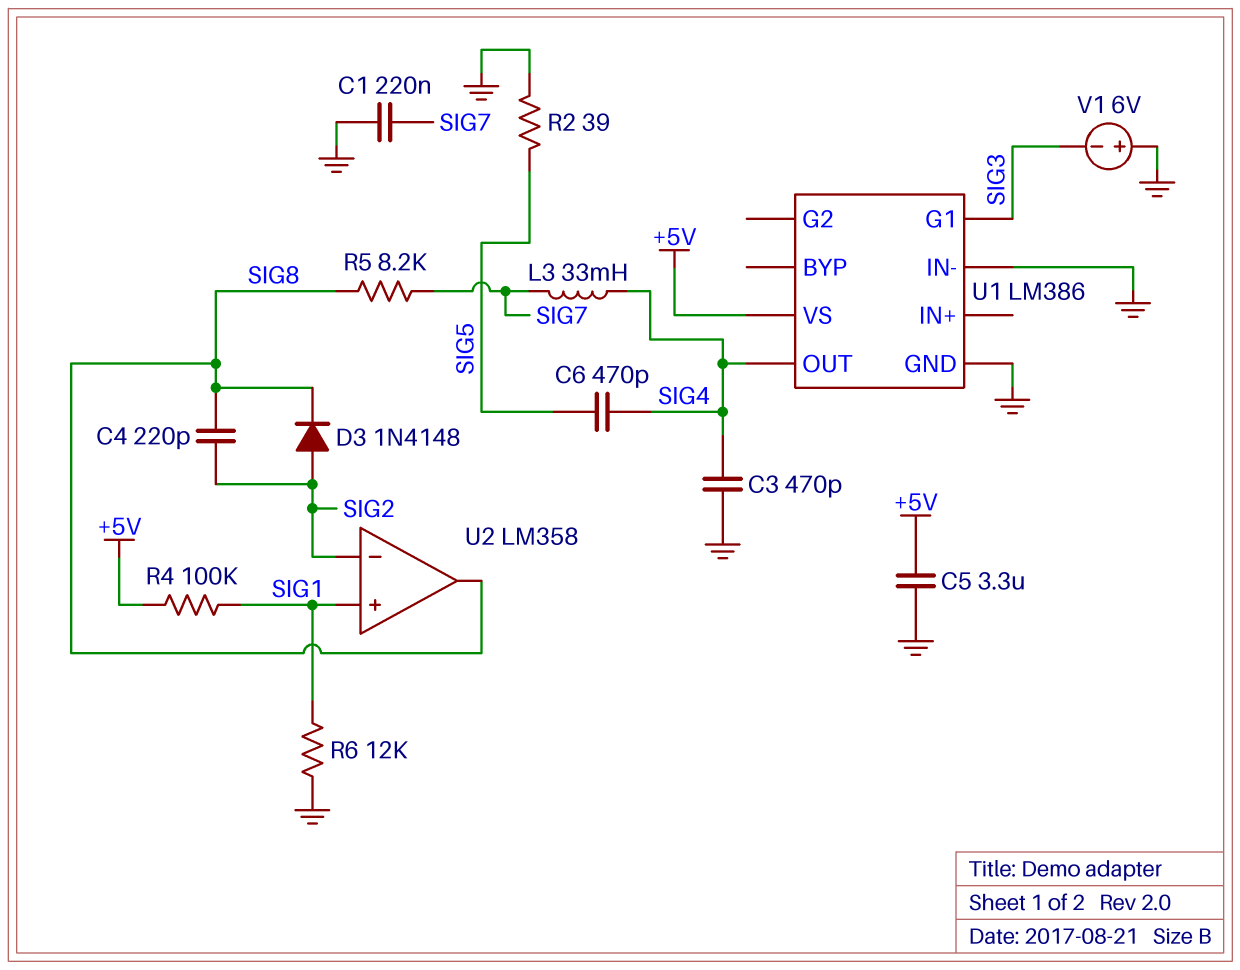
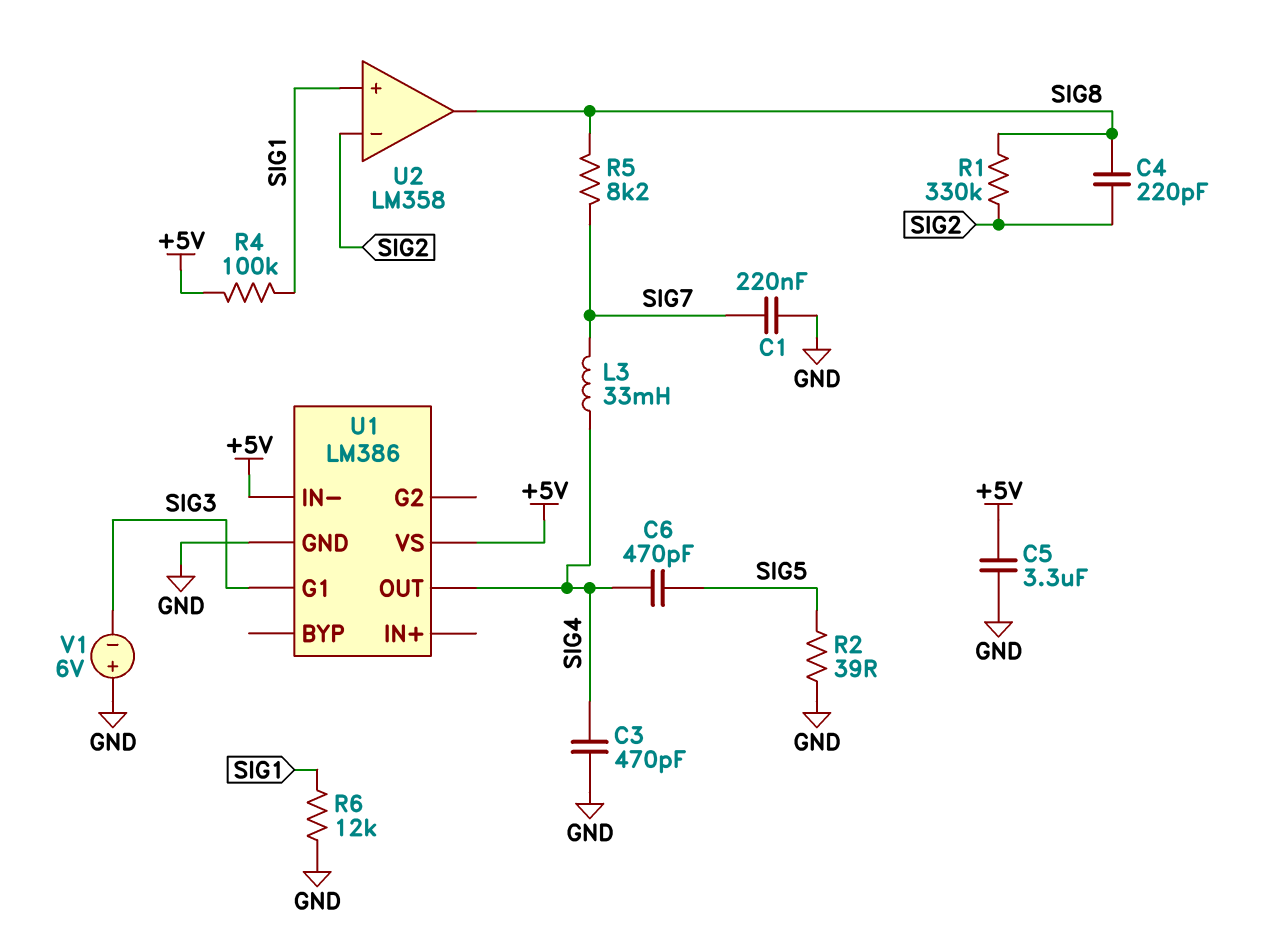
D3: diode 1N4148 (A SIG2, K SIG8) -> none
R1: none -> 330k (SIG2, SIG8)
U1 pin IN-: GND -> +5V

